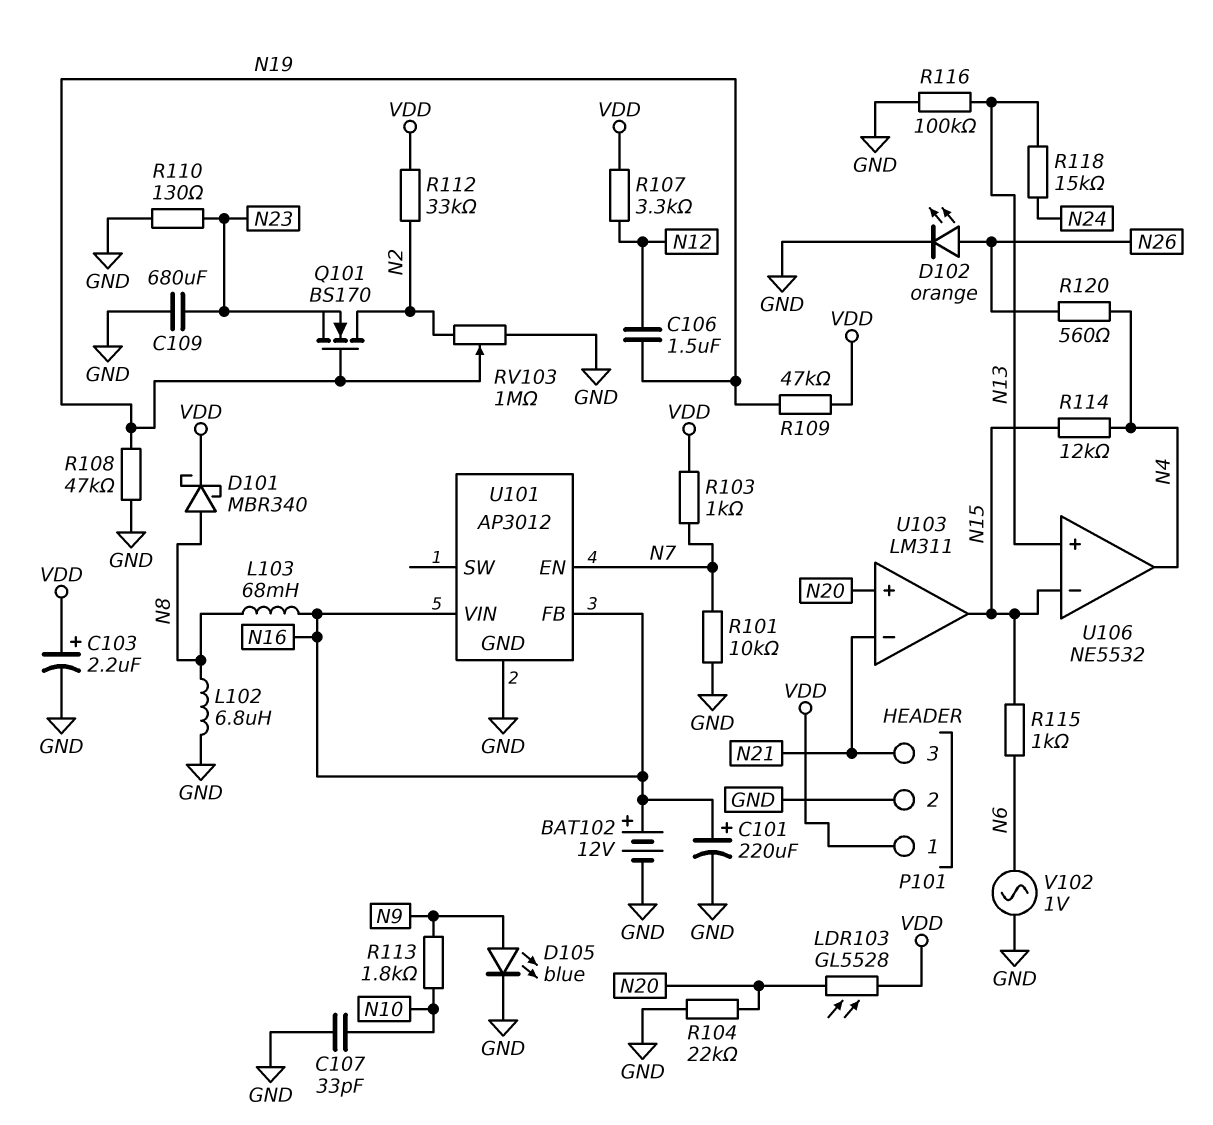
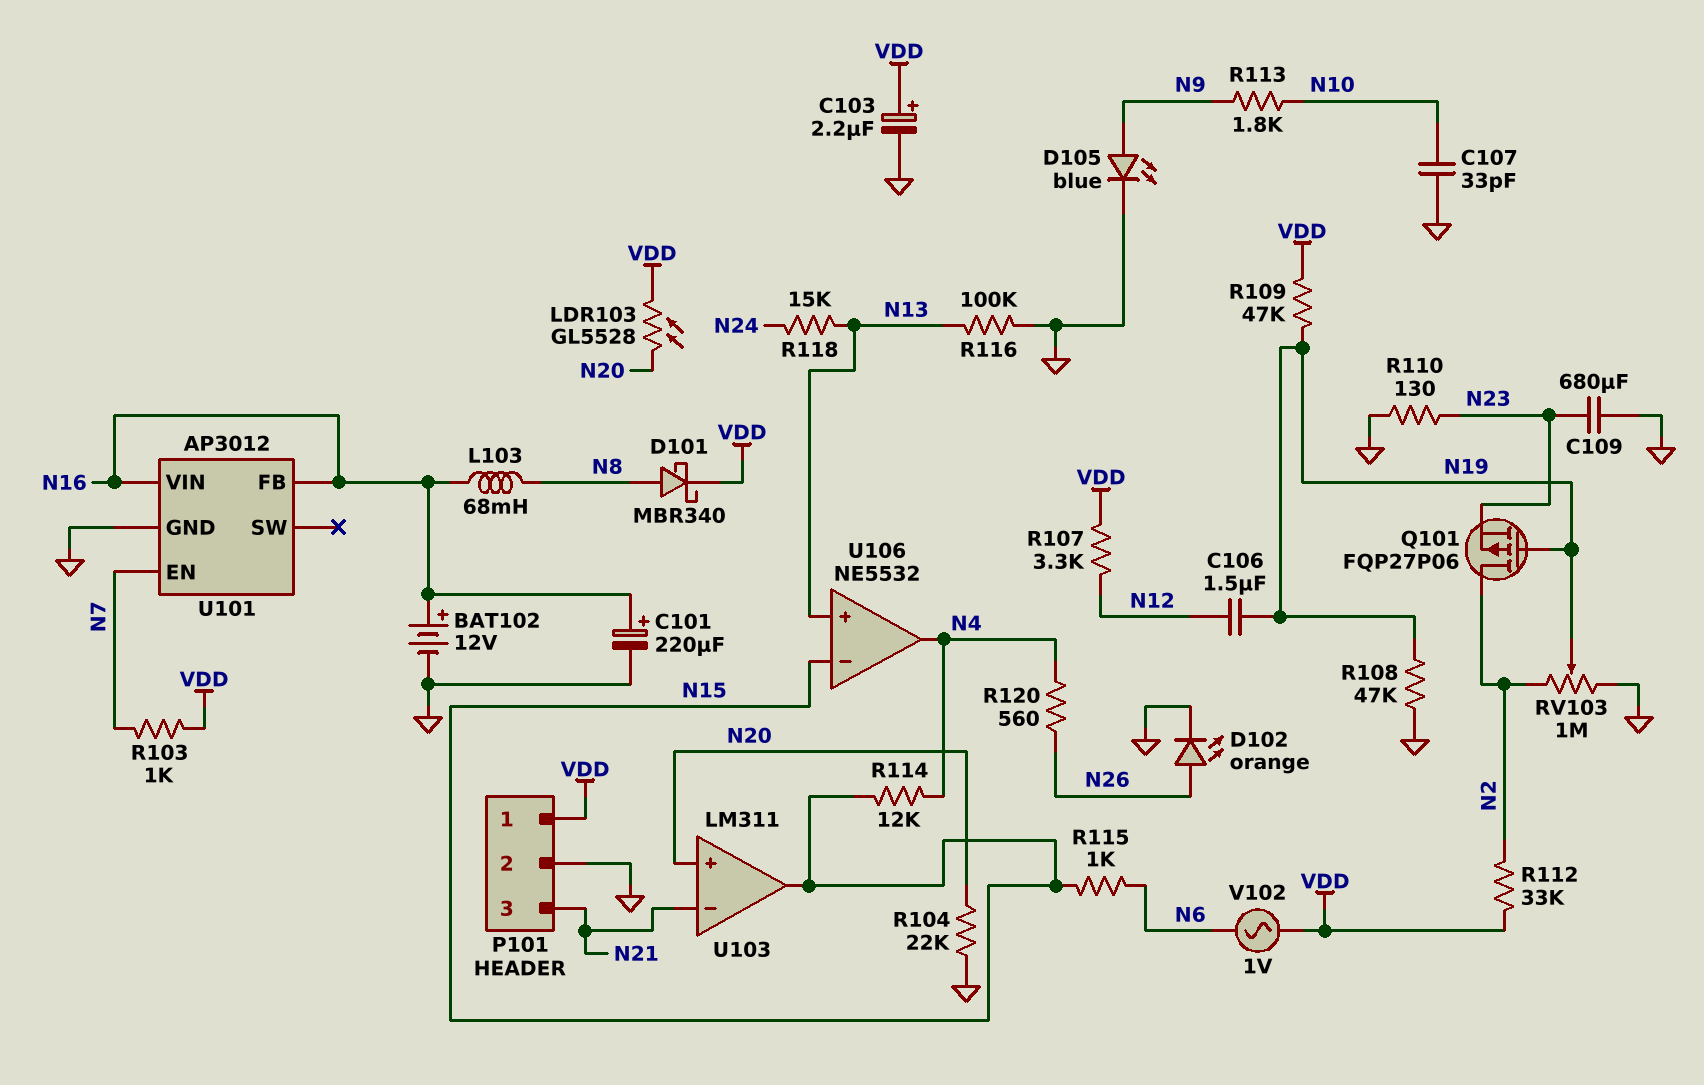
L102: 6.8uH (GND, N8) -> none
Q101: NMOS BS170 (G N19, D N2, S N23) -> PMOS FQP27P06 (G N19, D N2, S N23)
R101: 10k (GND, N7) -> none
V102: AC 1V (GND, N6) -> AC 1V (N6, VDD)

